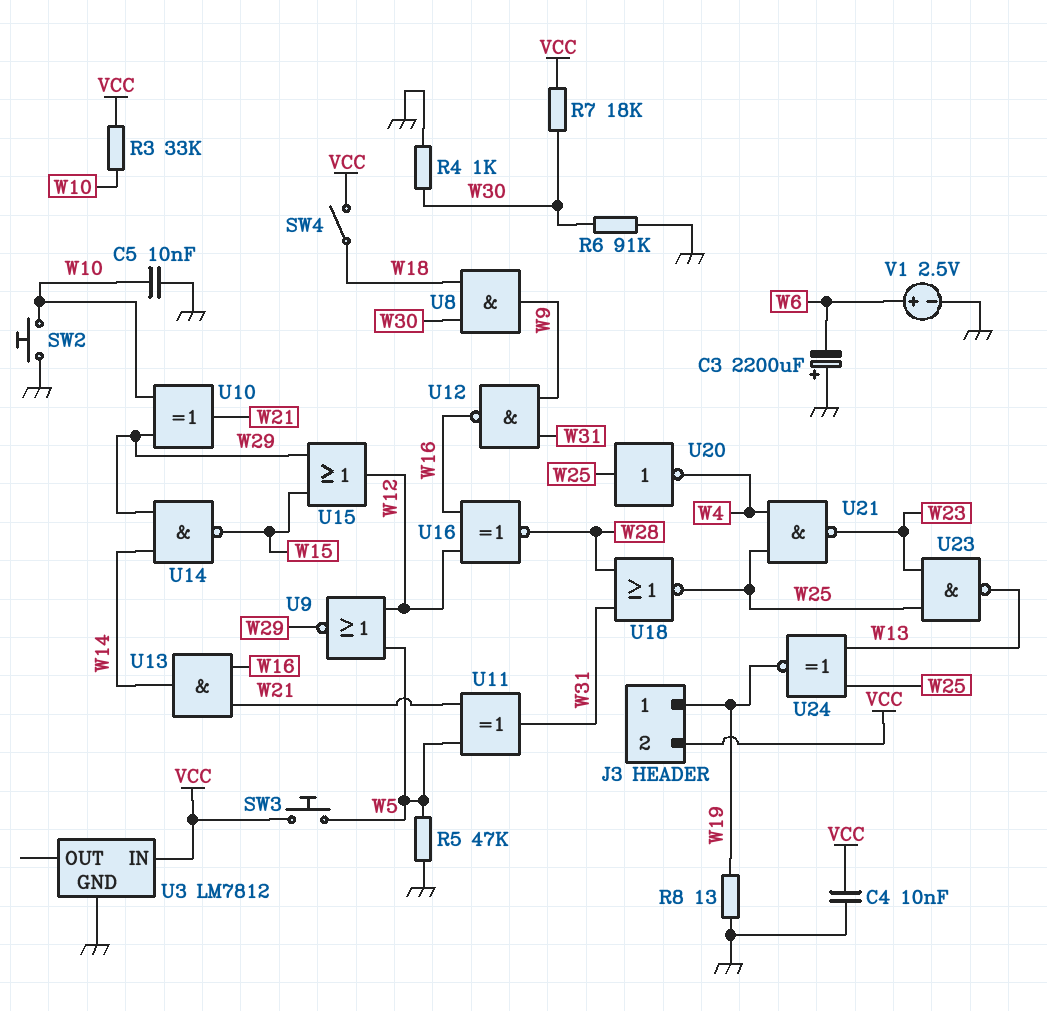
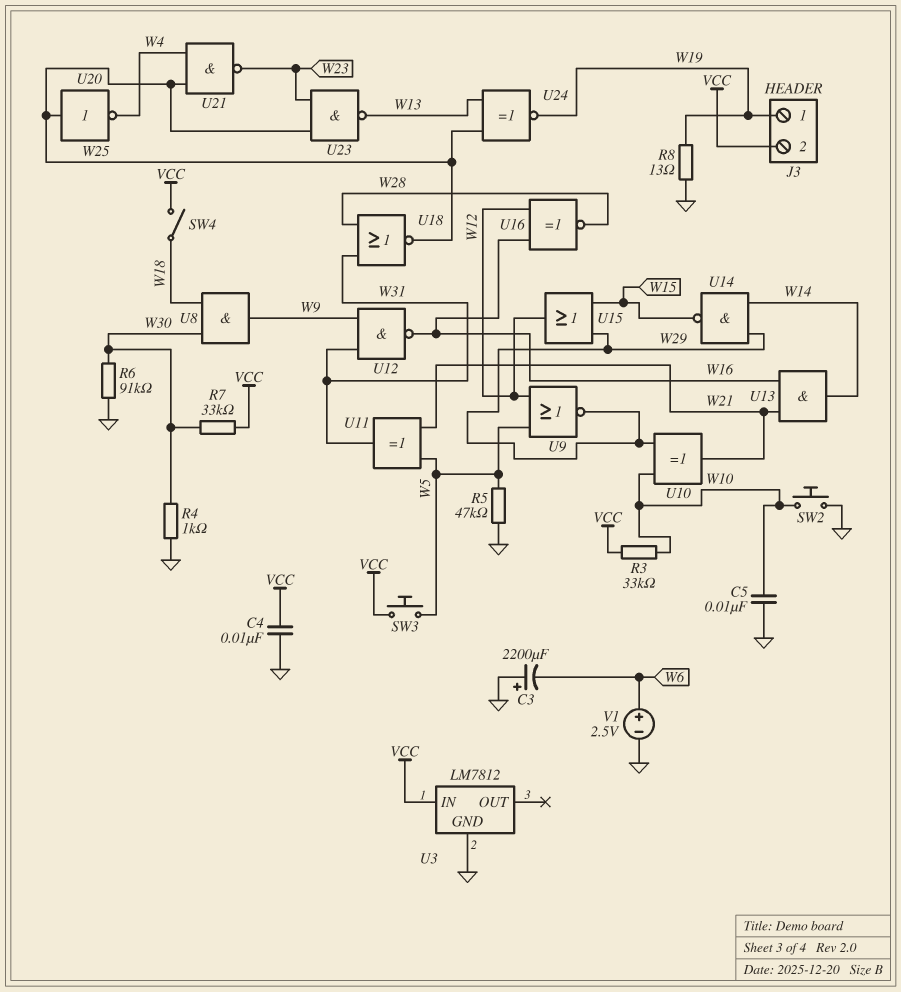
R7: 18k (VCC, W30) -> 33k (VCC, W30)

